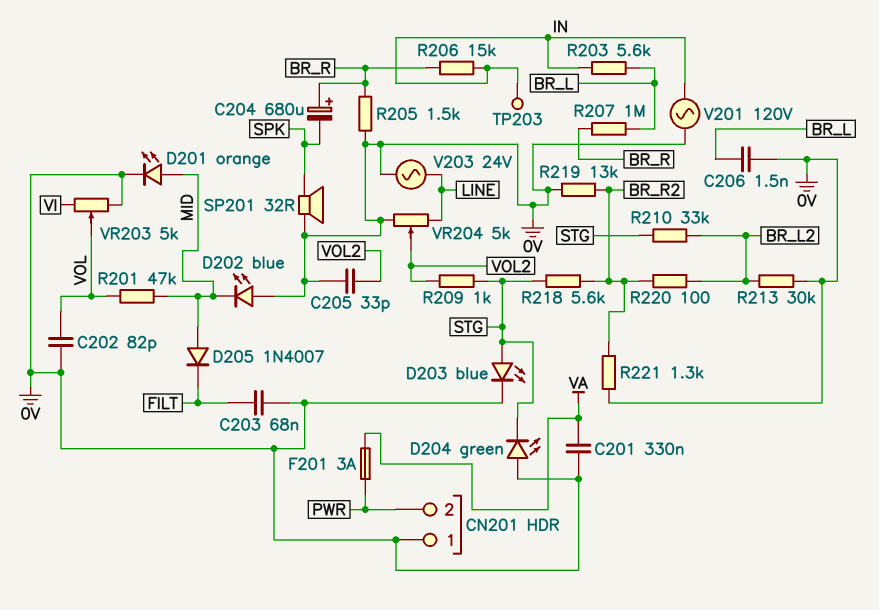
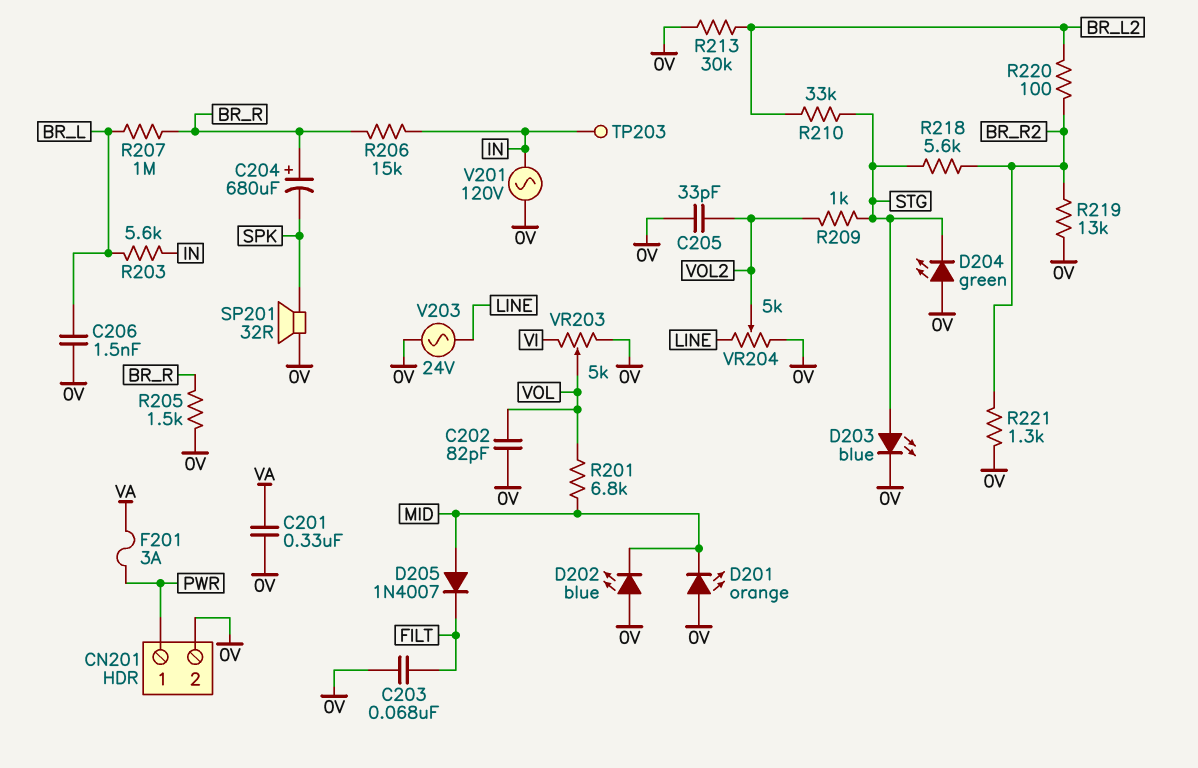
CN201 pin 1: 0V -> PWR
CN201 pin 2: PWR -> 0V
D201: LED orange (A MID, K 0V) -> LED orange (A 0V, K MID)
R201: 47k (MID, VOL) -> 6.8k (MID, VOL)

